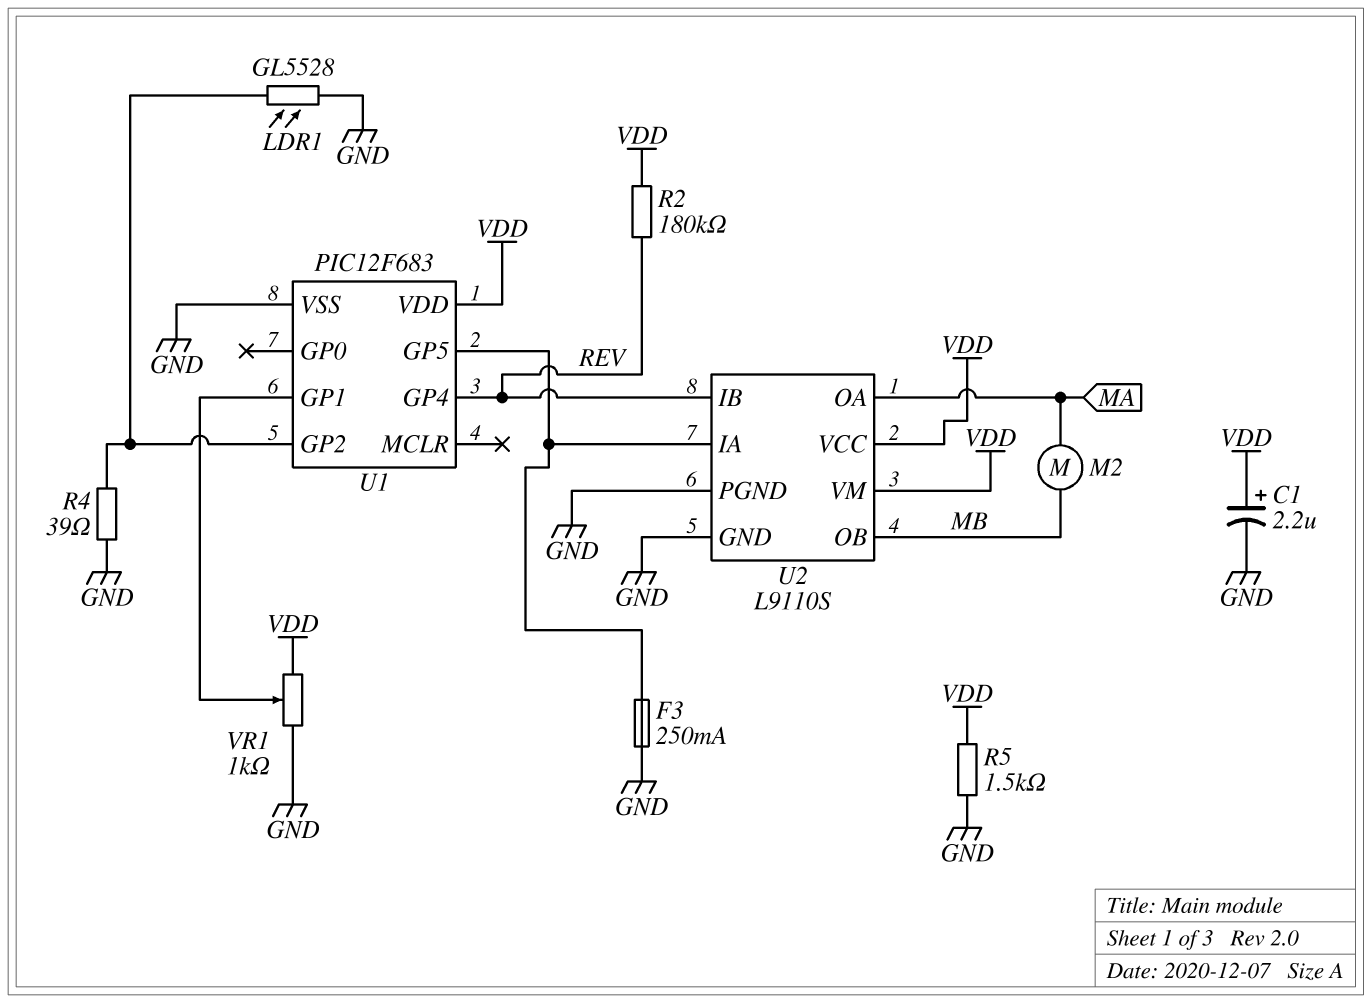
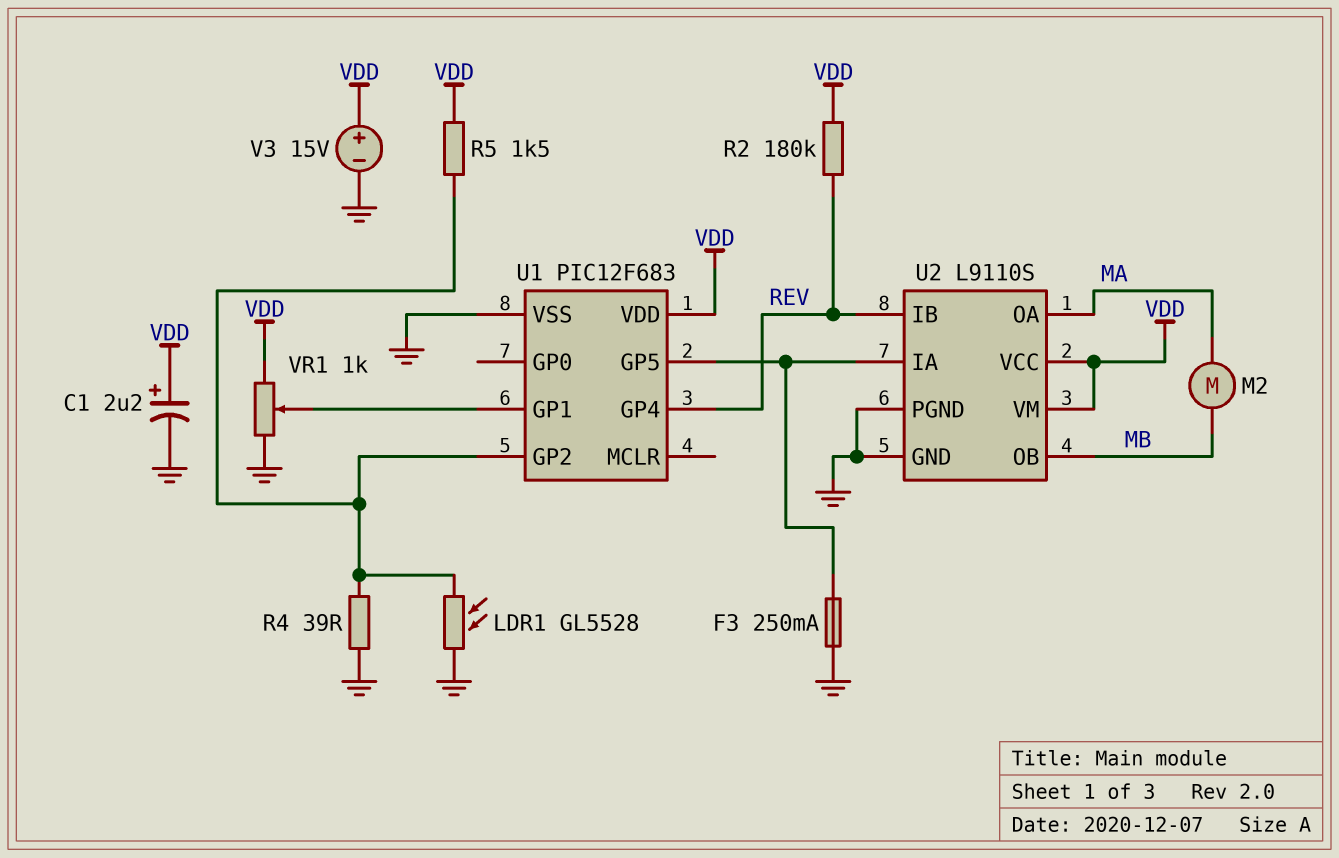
R5: 1.5k (GND, VDD) -> 1.5k (U1/GP2, VDD)
V3: none -> 15V (plus VDD, minus GND)

